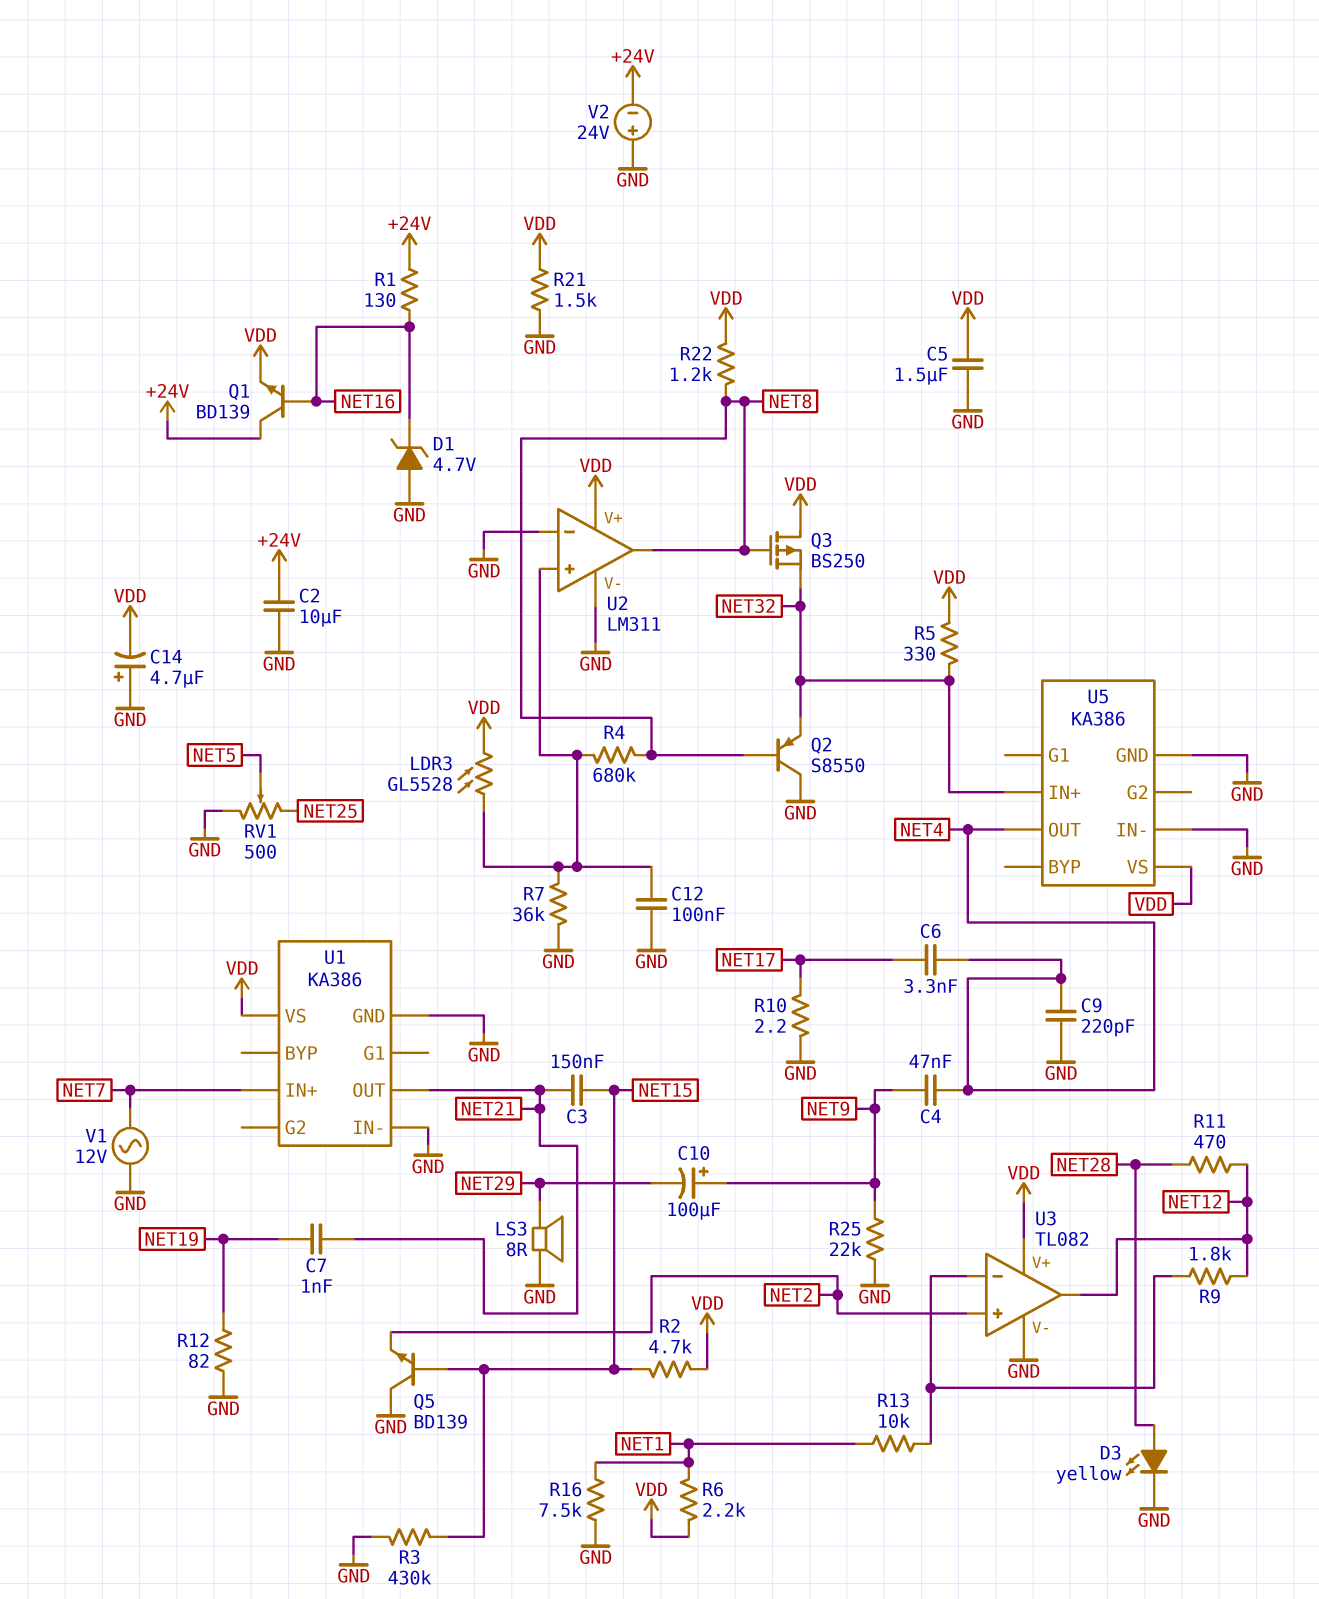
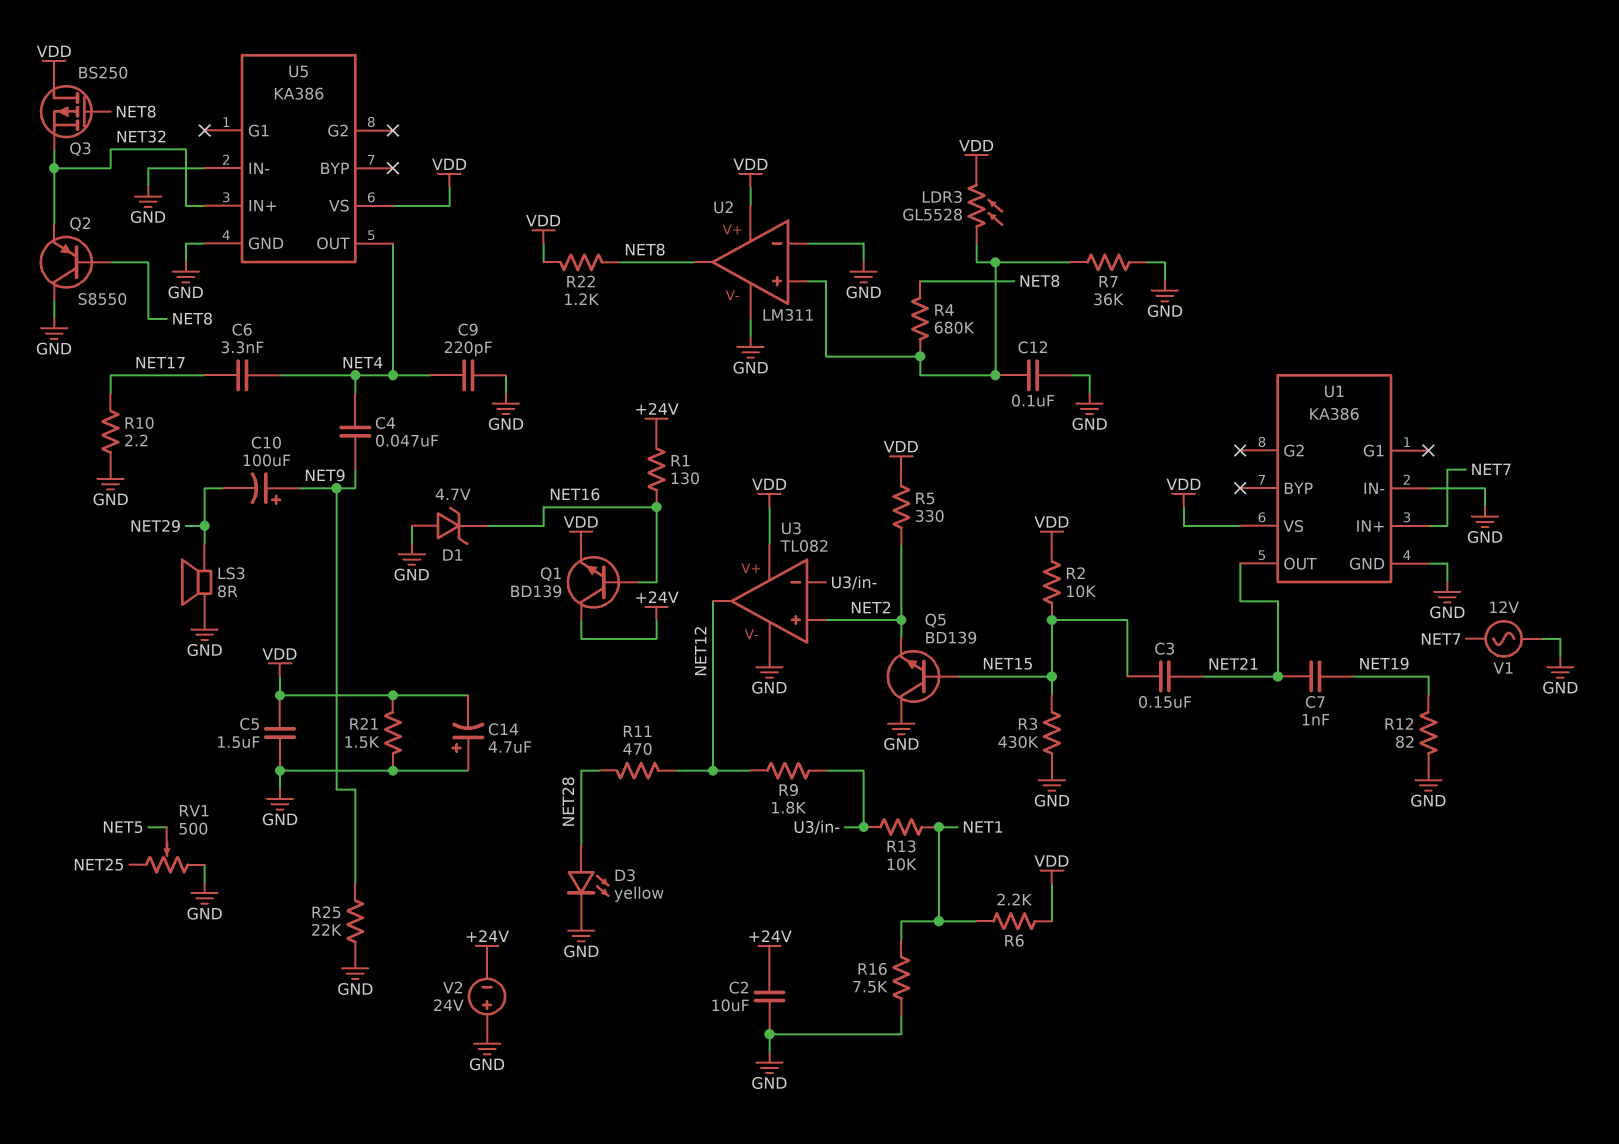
R2: 4.7k (NET15, VDD) -> 10k (NET15, VDD)
R5: 330 (NET32, VDD) -> 330 (NET2, VDD)

